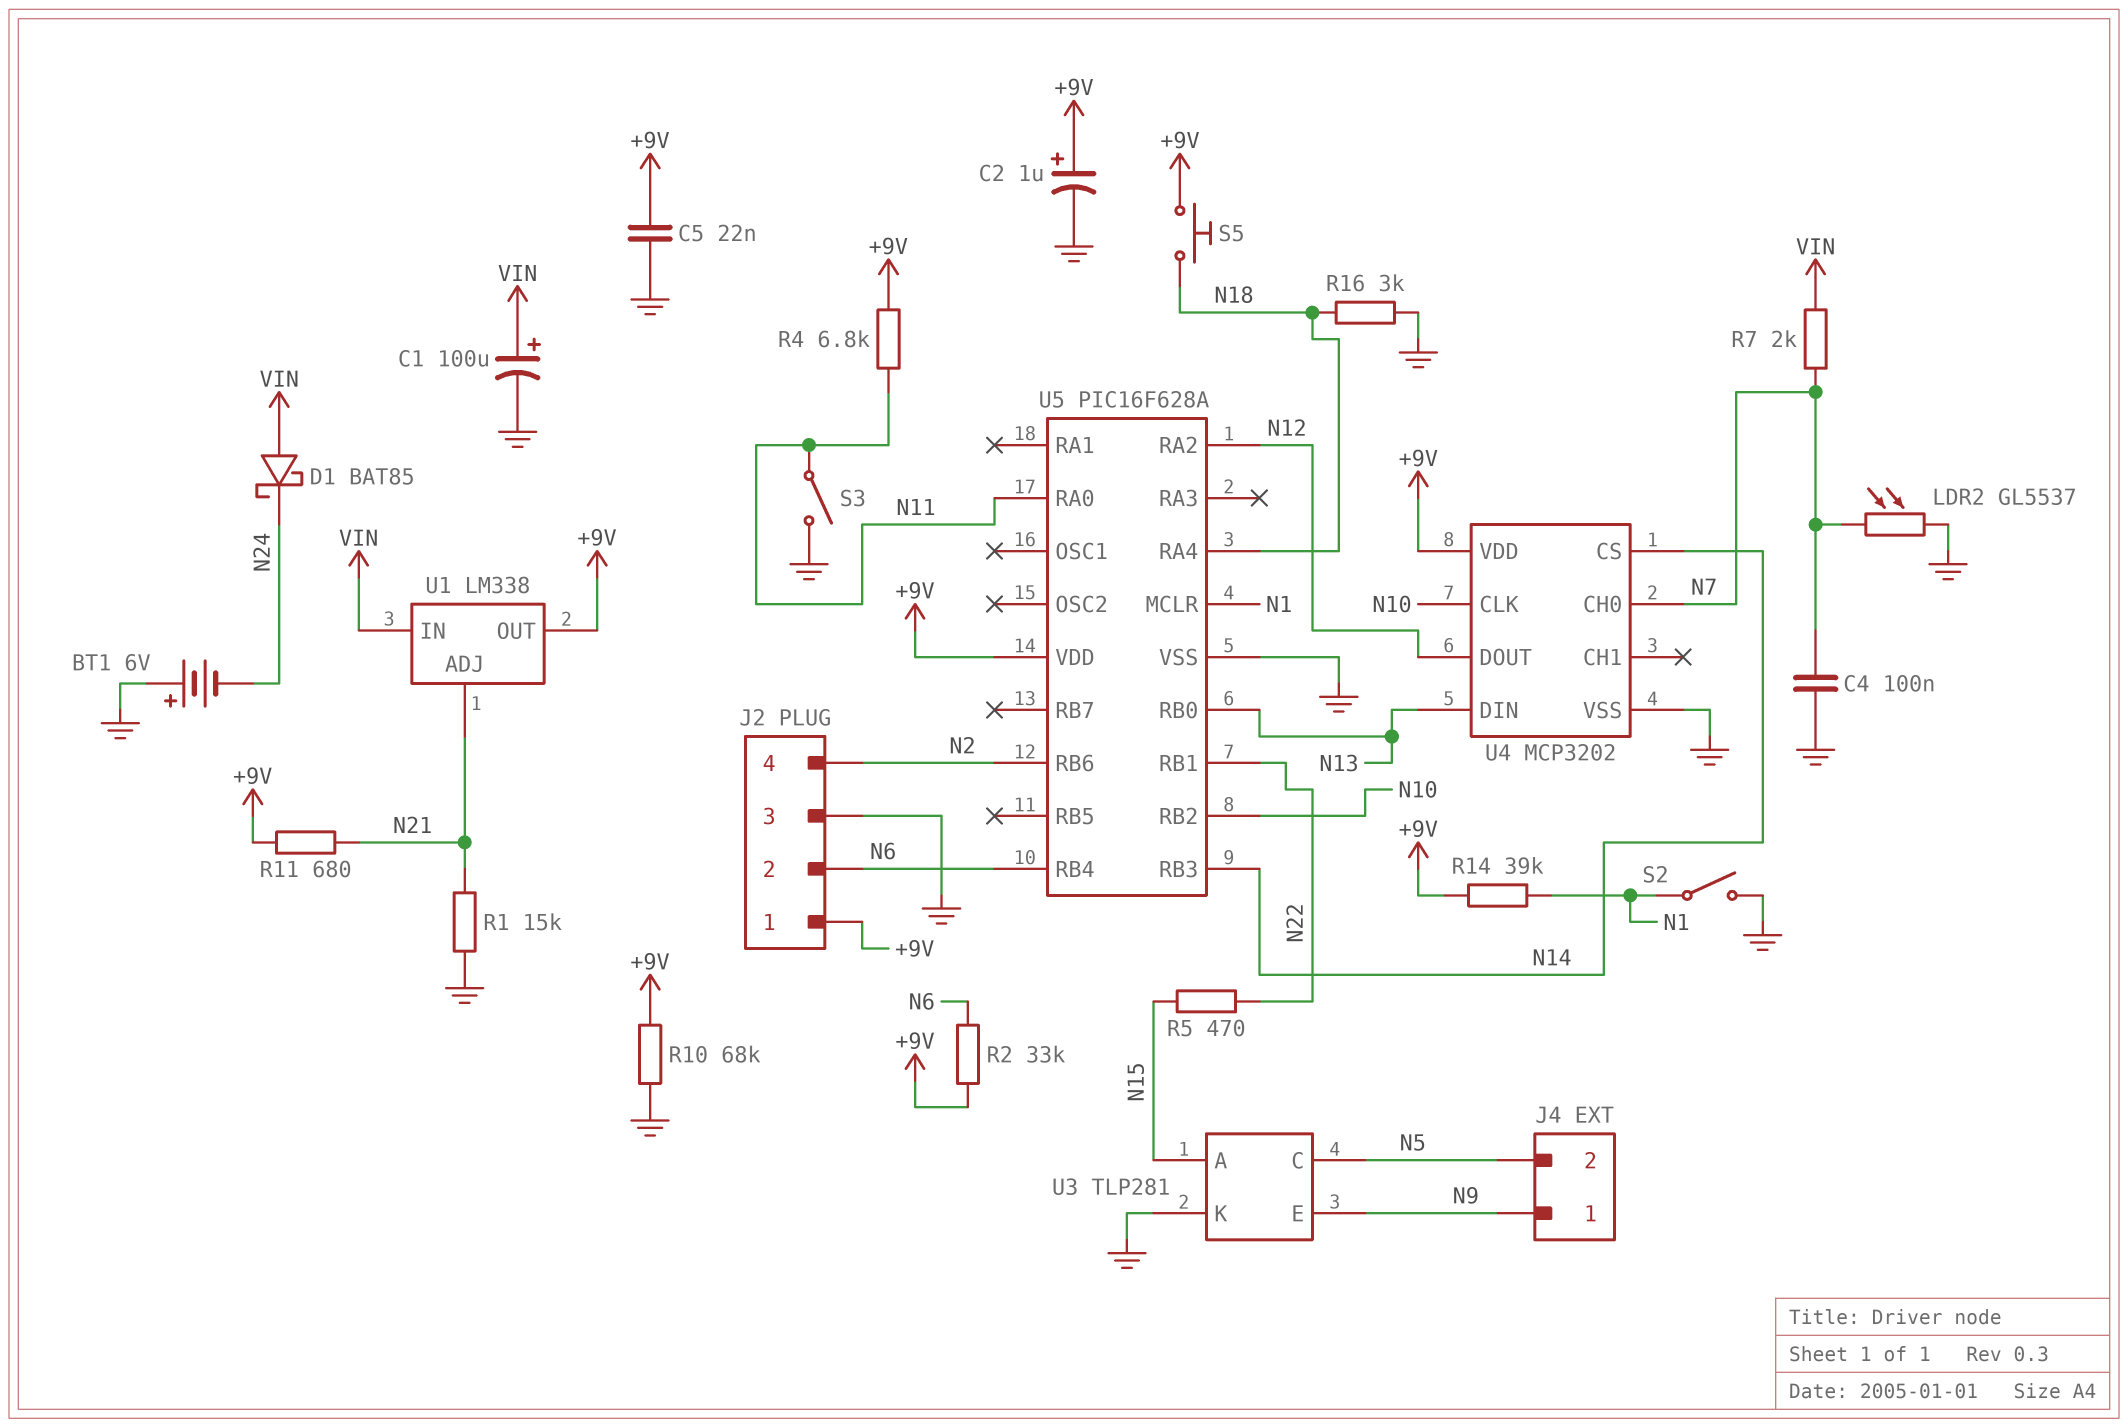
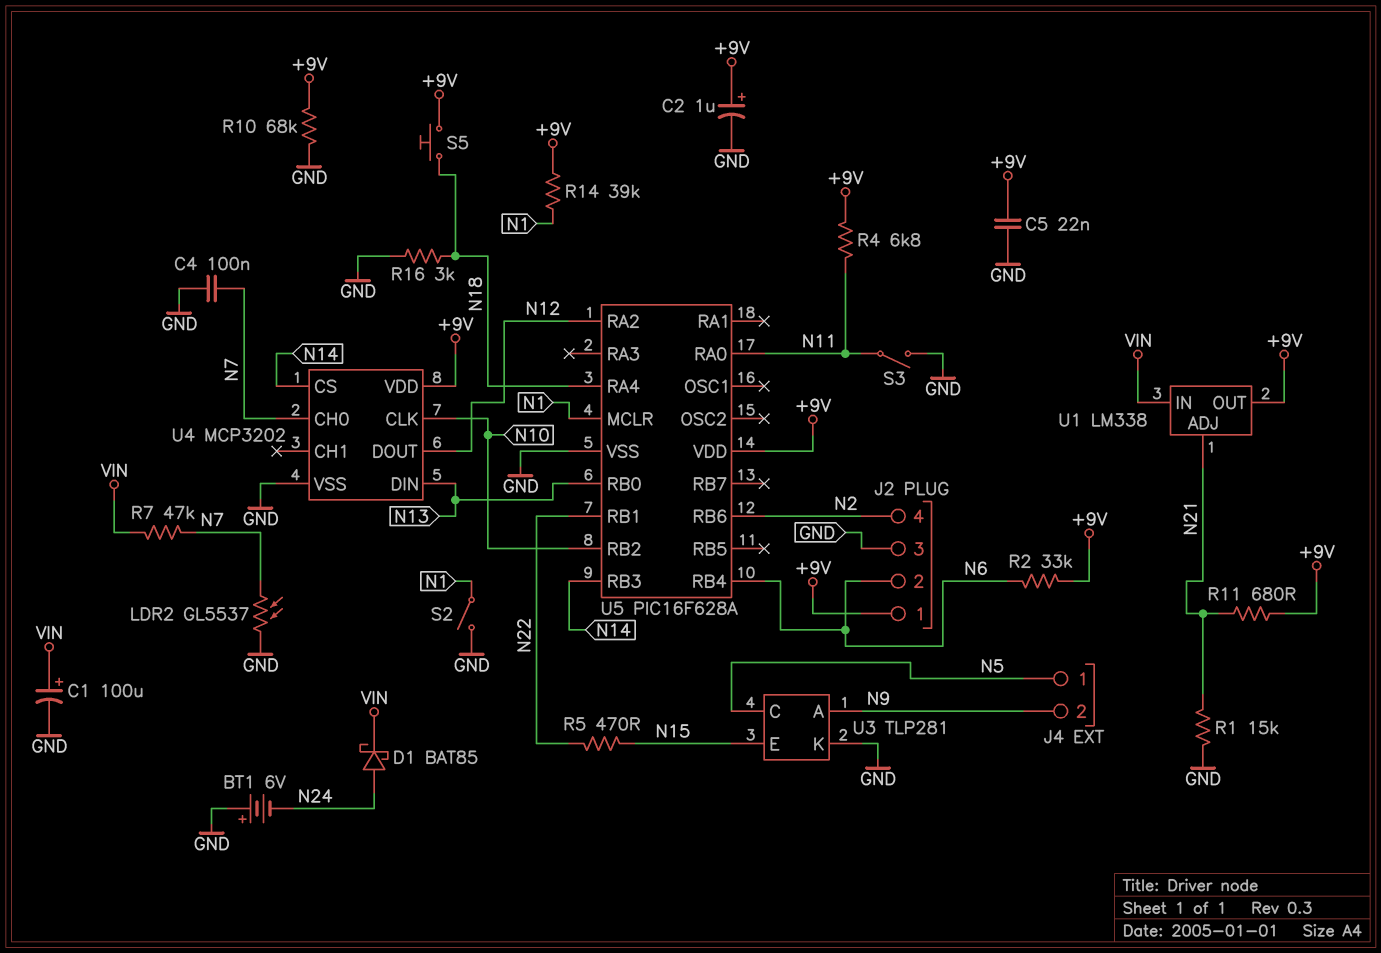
D1: schottky BAT85 (A VIN, K N24) -> schottky BAT85 (A N24, K VIN)
J4 pin 1: N9 -> N5
J4 pin 2: N5 -> N9
R7: 2k (N7, VIN) -> 47k (N7, VIN)
U3 pin A: N15 -> N9
U3 pin E: N9 -> N15

